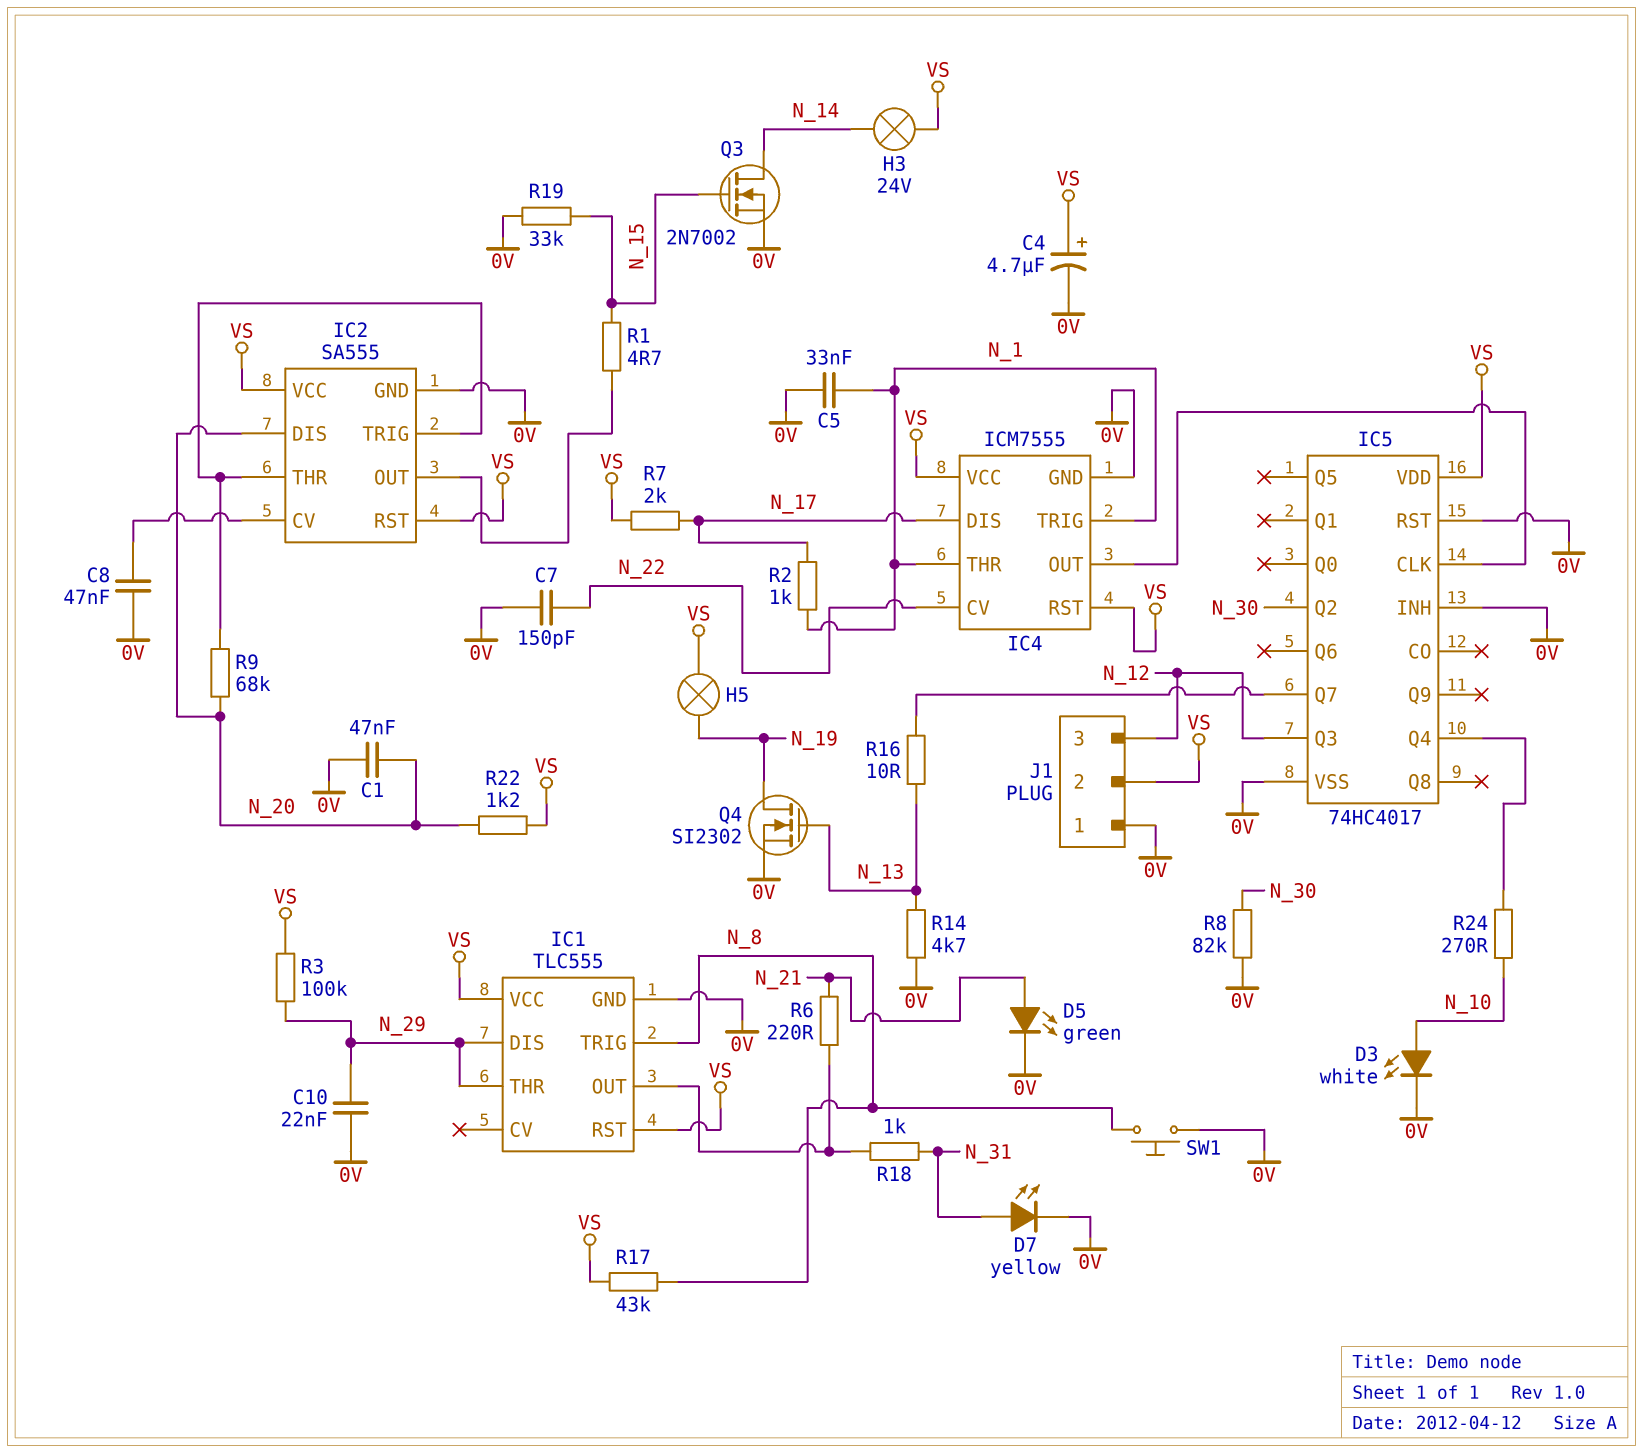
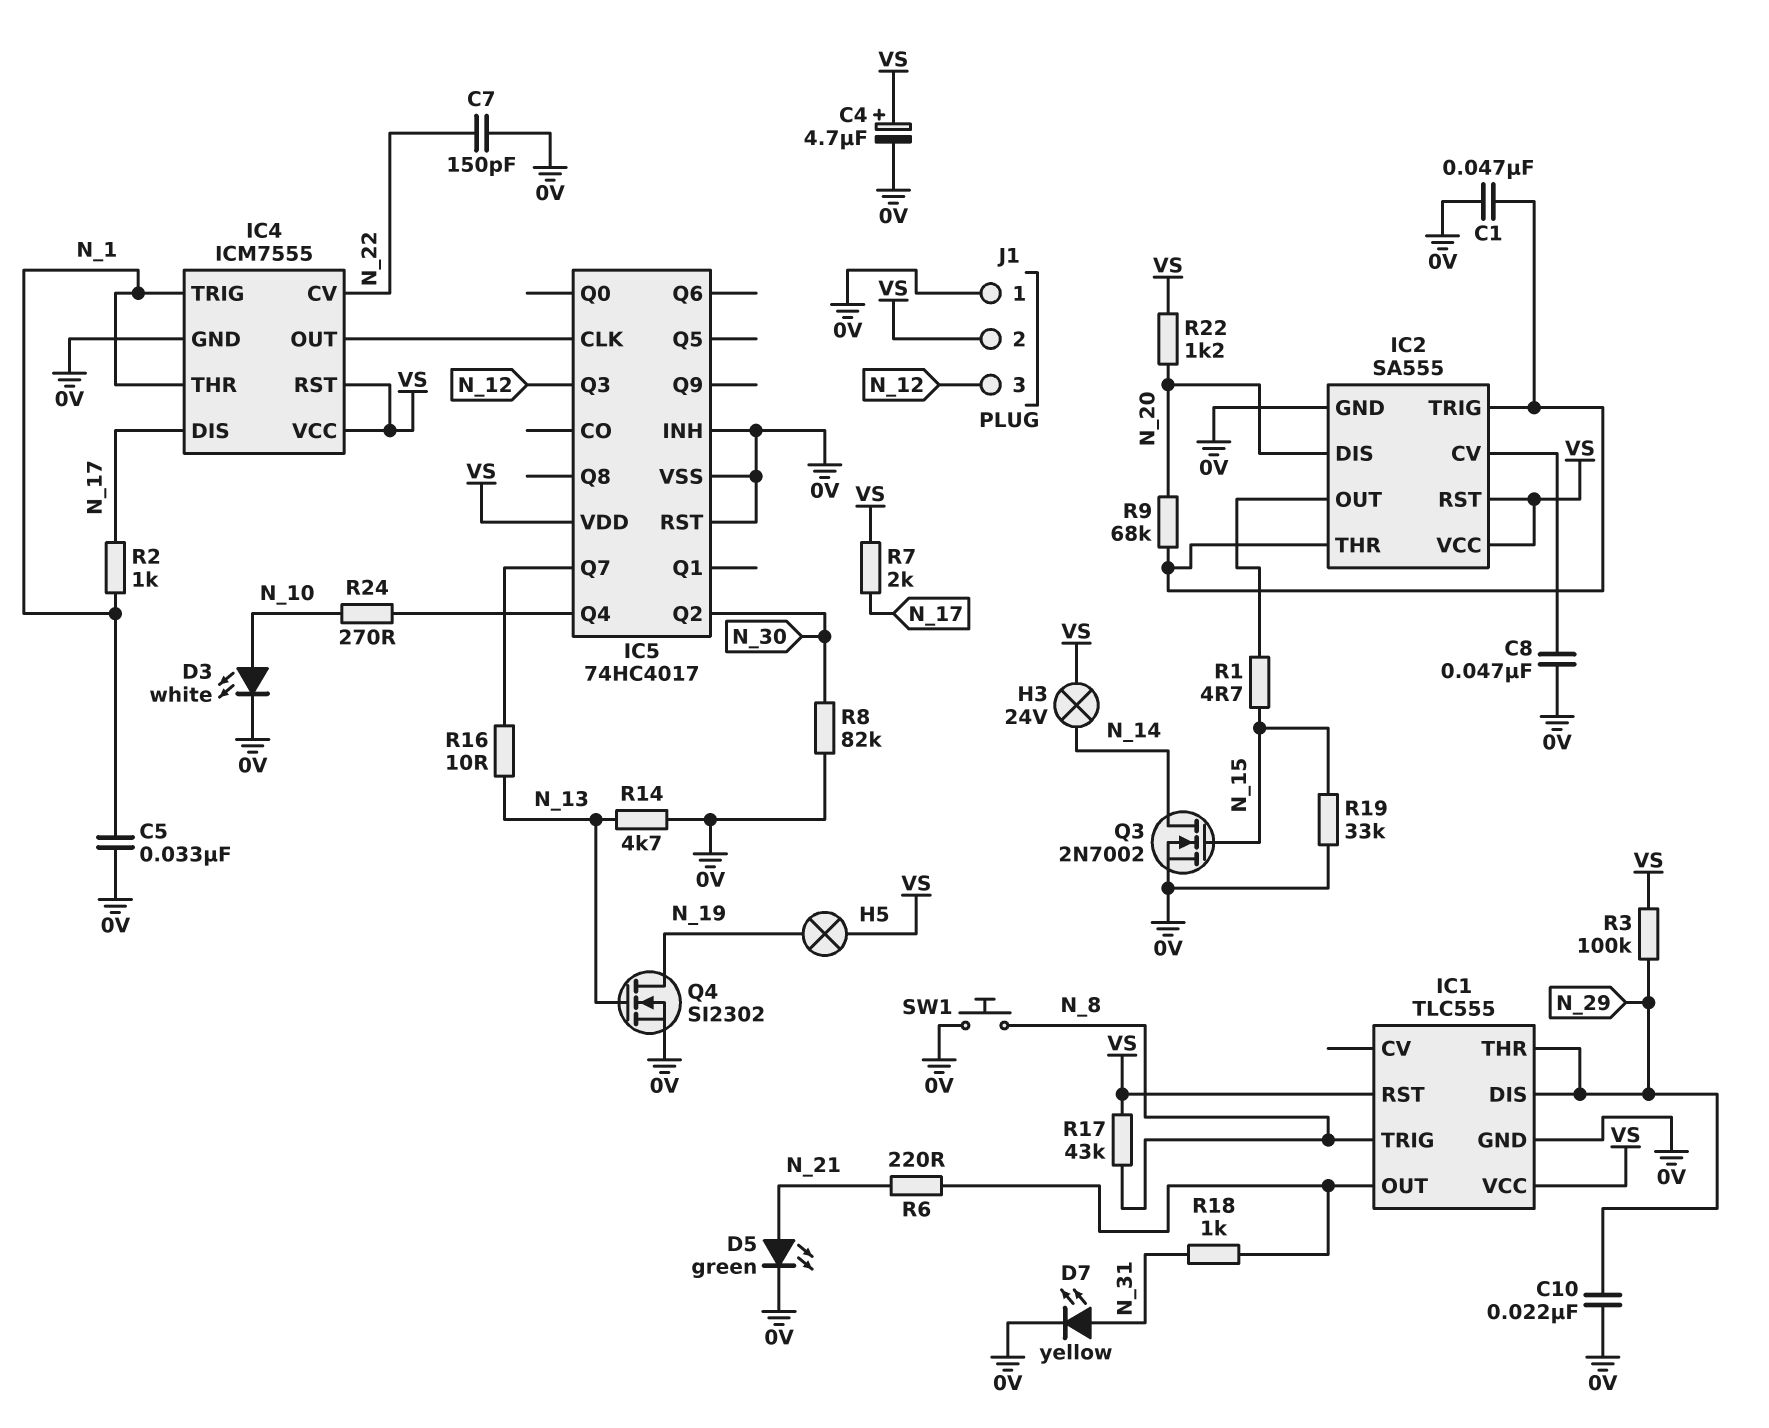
C1: 47nF (0V, N_20) -> 47nF (0V, IC2/THR)

